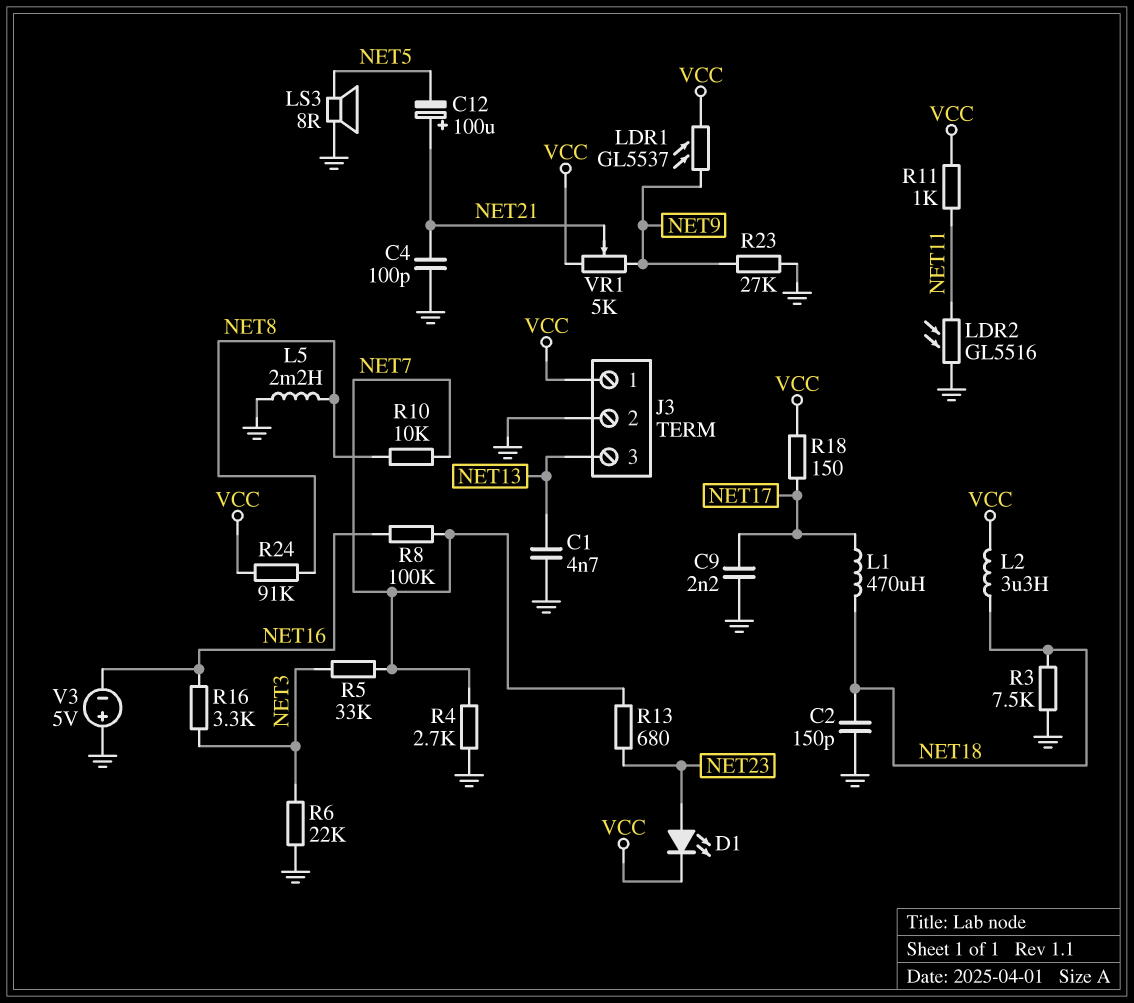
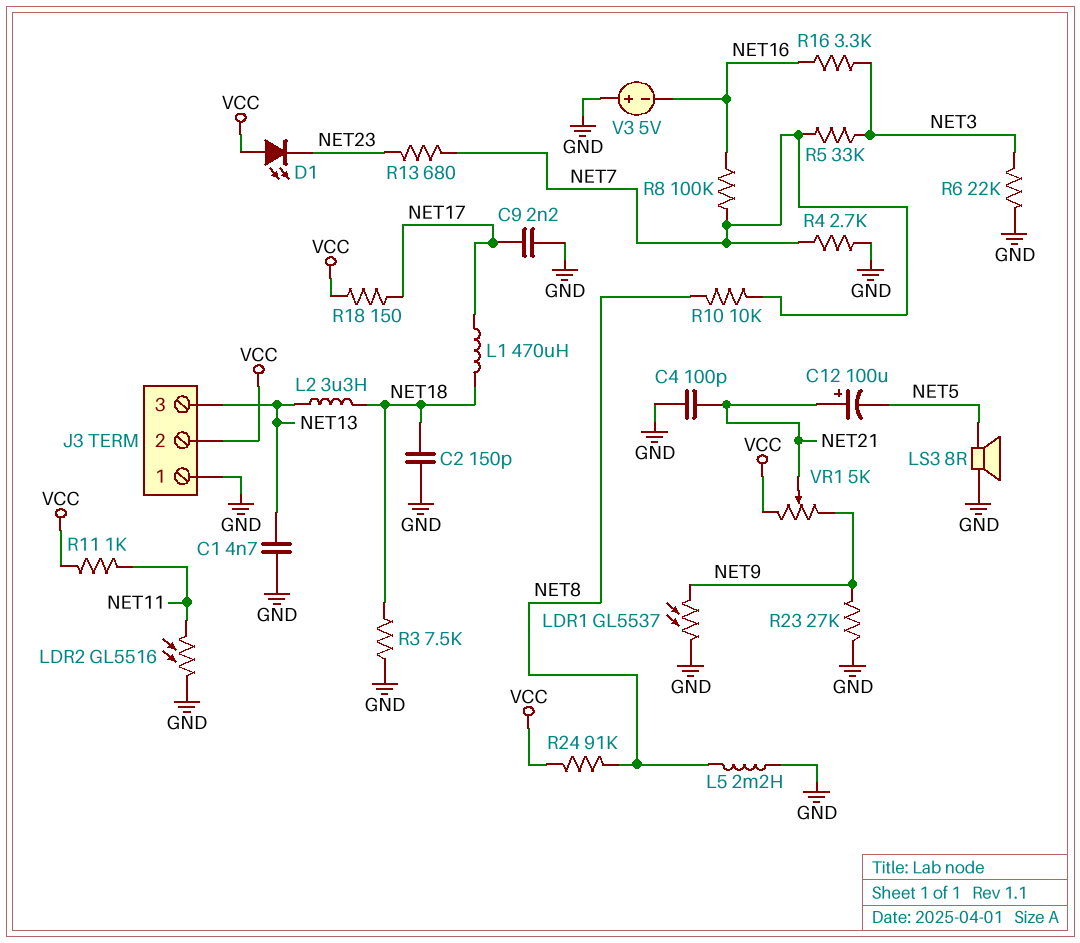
D1: LED (A NET23, K VCC) -> LED (A VCC, K NET23)
J3 pin 1: VCC -> GND
J3 pin 2: GND -> VCC
L2: 3.3uH (NET18, VCC) -> 3.3uH (NET13, NET18)
LDR1: GL5537 (NET9, VCC) -> GL5537 (GND, NET9)

